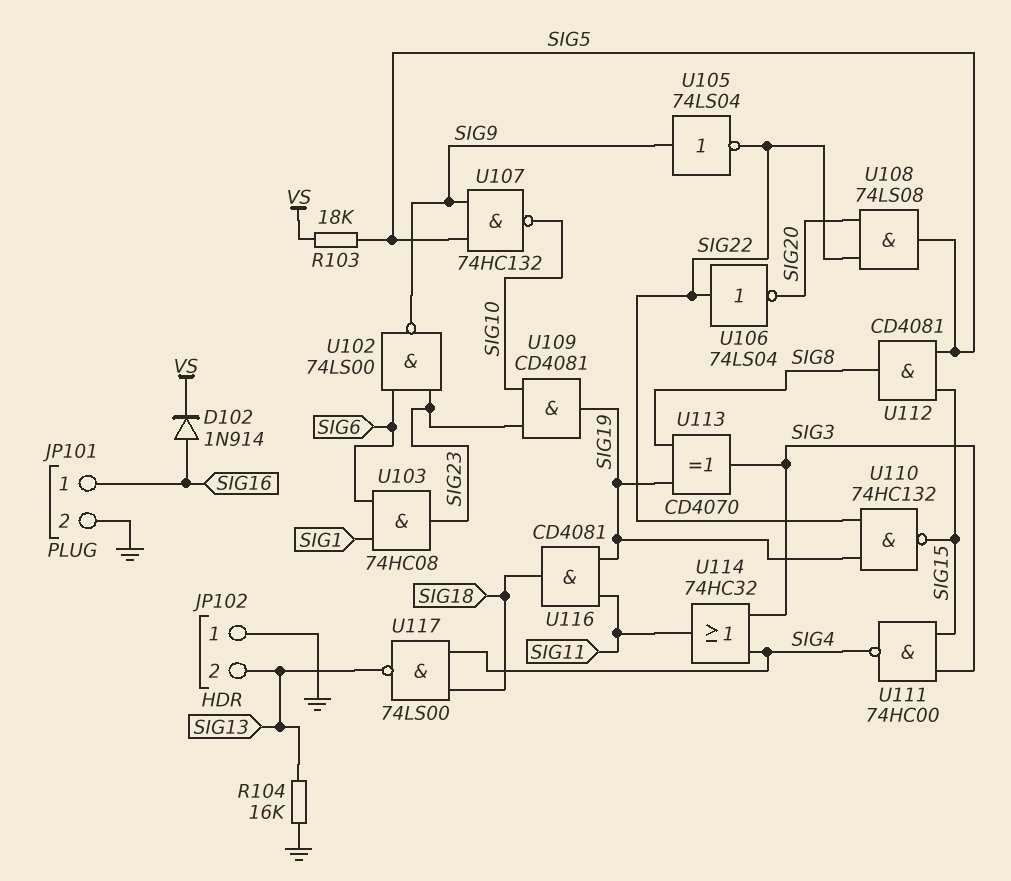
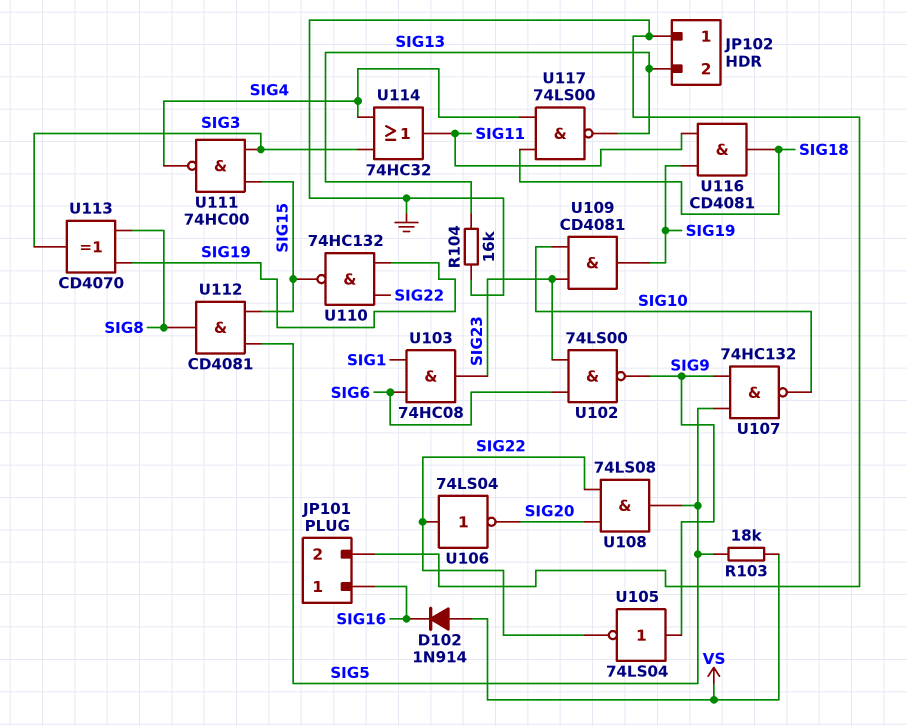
D102: diode 1N914 (A SIG16, K VS) -> diode 1N914 (A VS, K SIG16)

